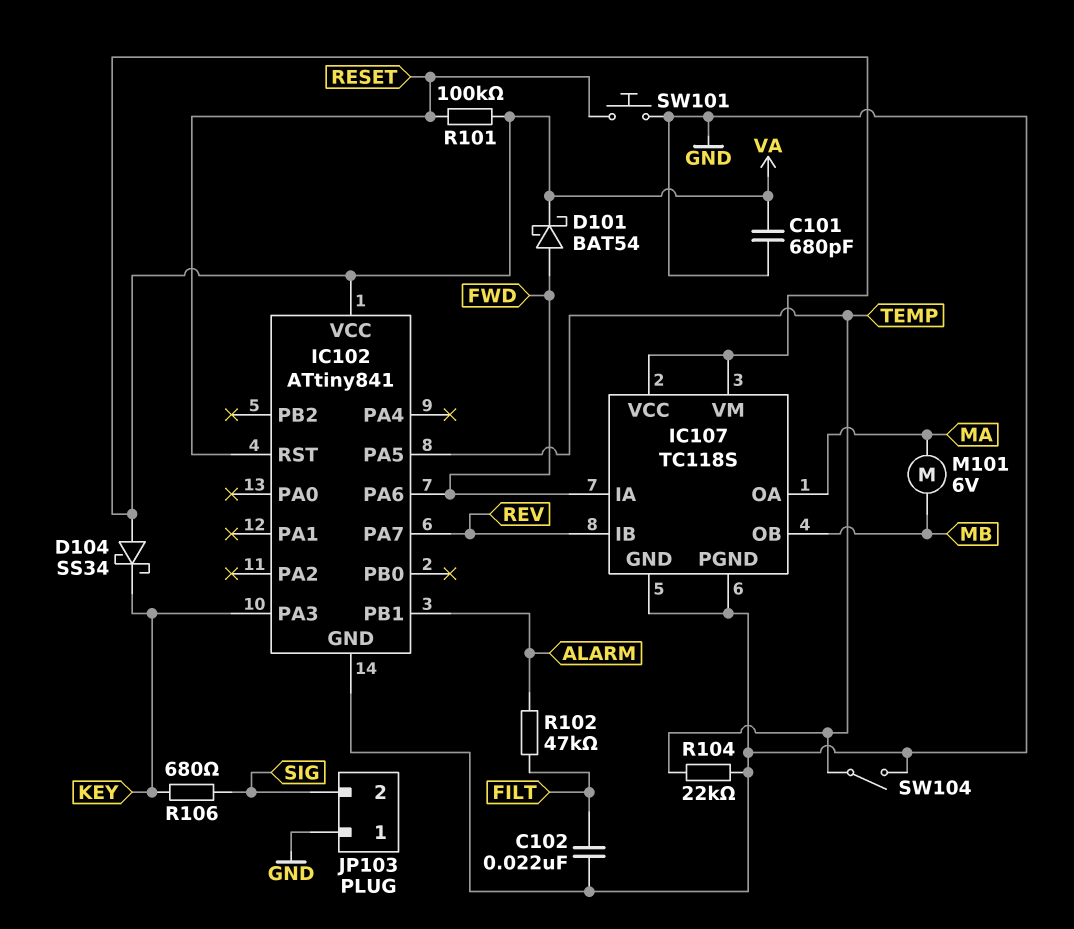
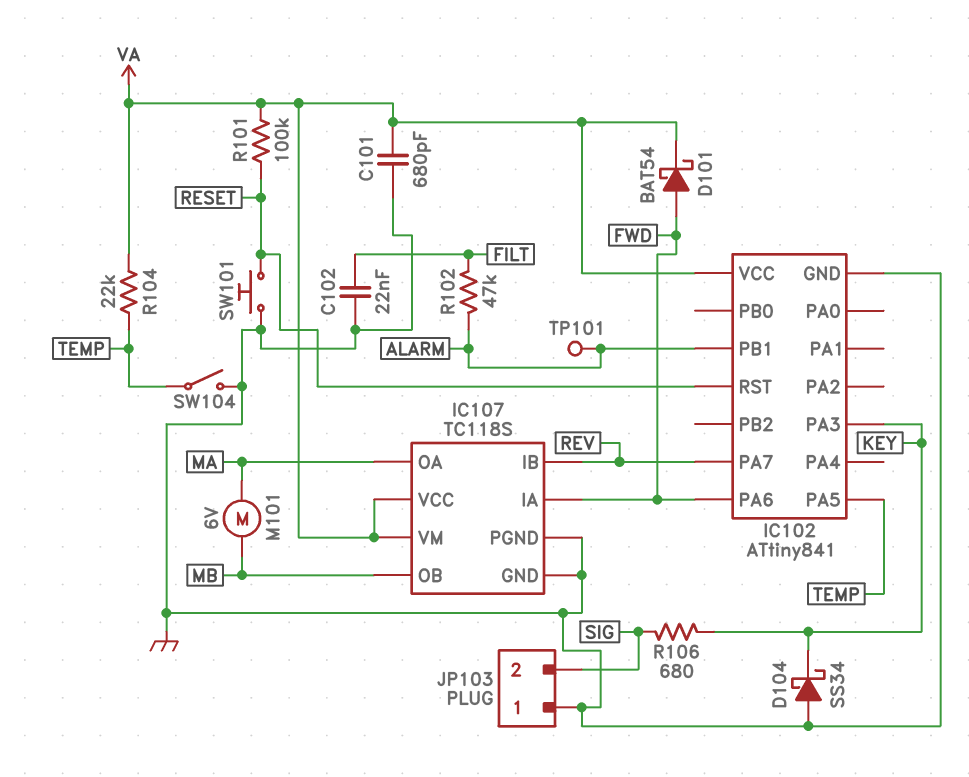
D104: schottky SS34 (A VA, K KEY) -> schottky SS34 (A GND, K KEY)
R104: 22k (GND, TEMP) -> 22k (TEMP, VA)
TP101: none -> test point (ALARM)

